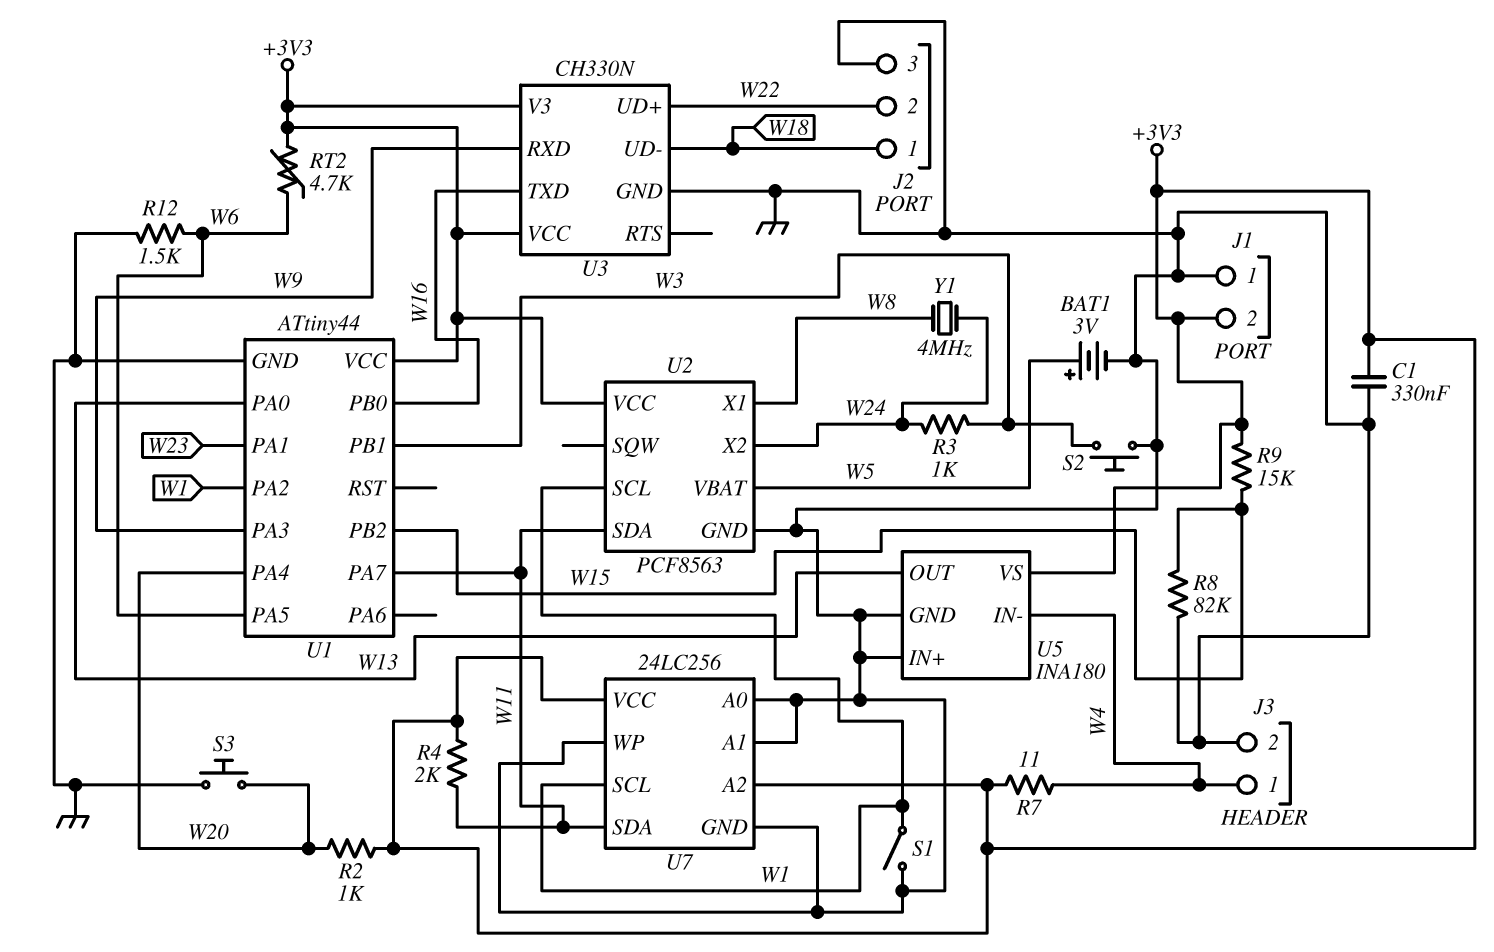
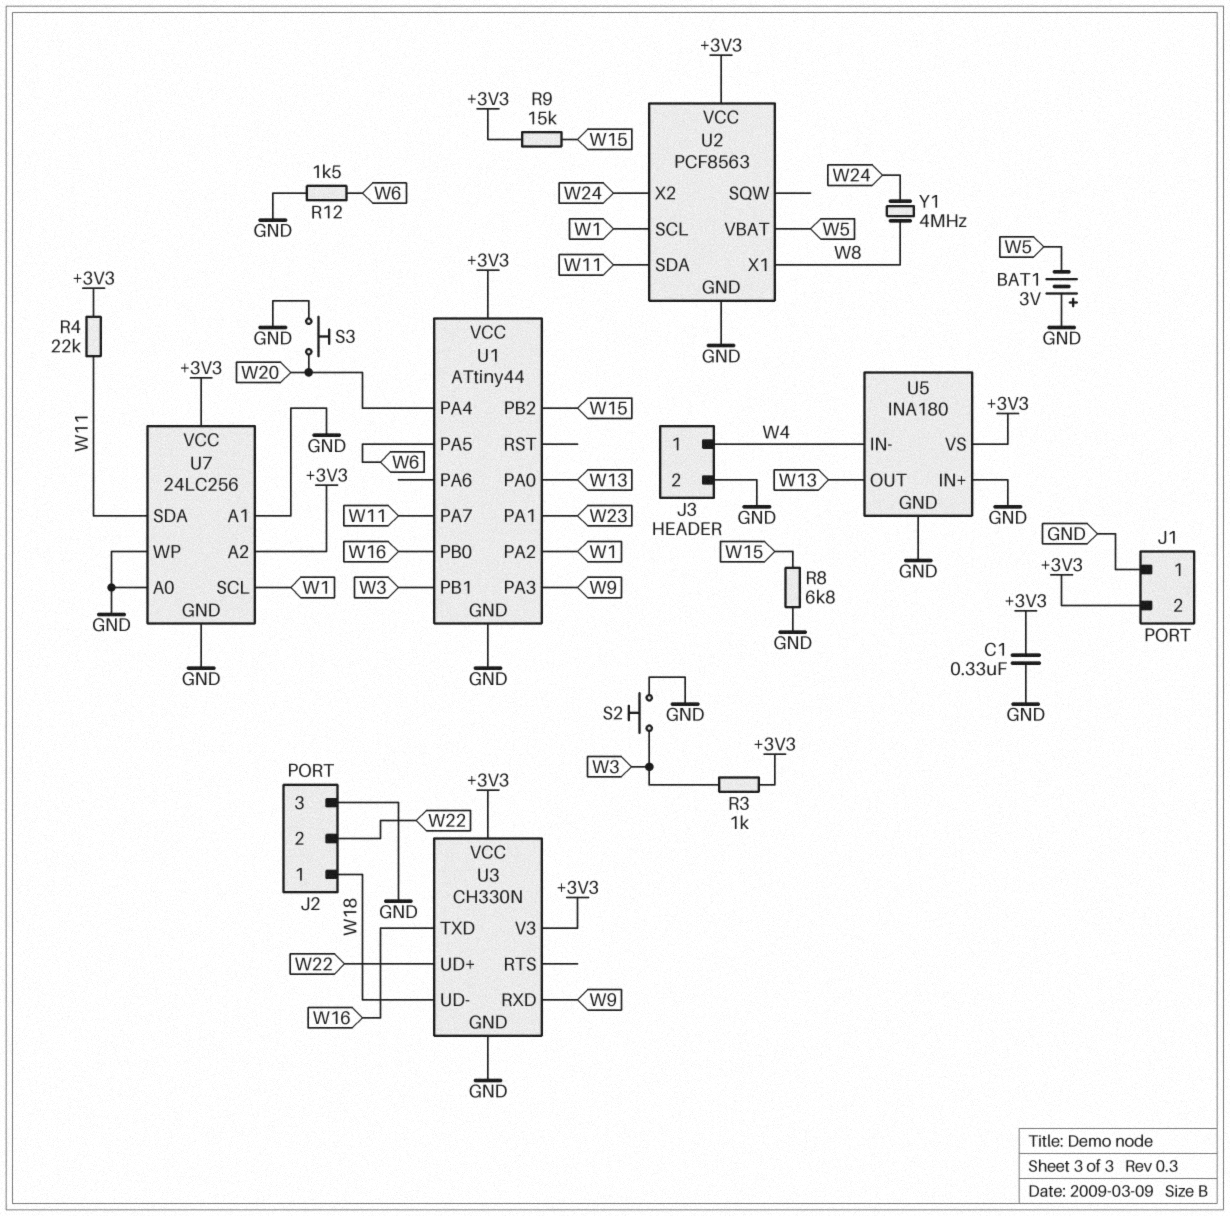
BAT1: 3V (plus W5, minus GND) -> 3V (plus GND, minus W5)
R2: 1k (+3V3, W20) -> none
R3: 1k (W3, W24) -> 1k (+3V3, W3)
R4: 2k (+3V3, W11) -> 22k (+3V3, W11)
R7: 11 (+3V3, W4) -> none
R8: 82k (GND, W15) -> 6.8k (GND, W15)
RT2: 4.7k (+3V3, W6) -> none
S1: switch (GND, W1) -> none

